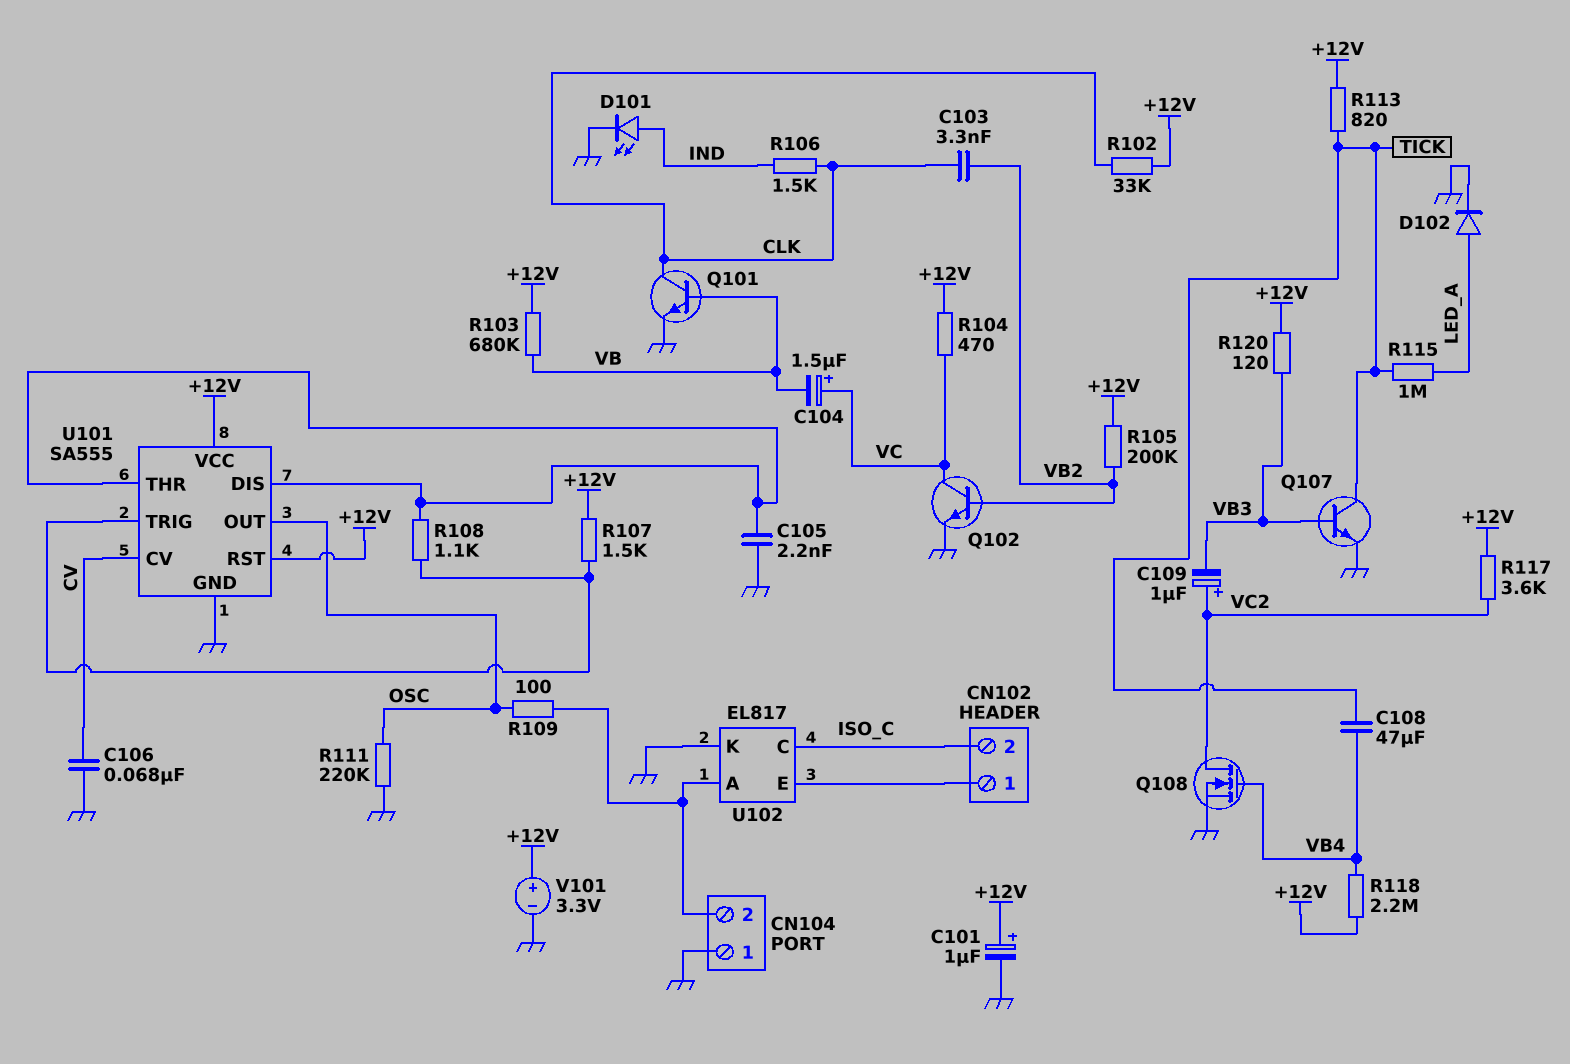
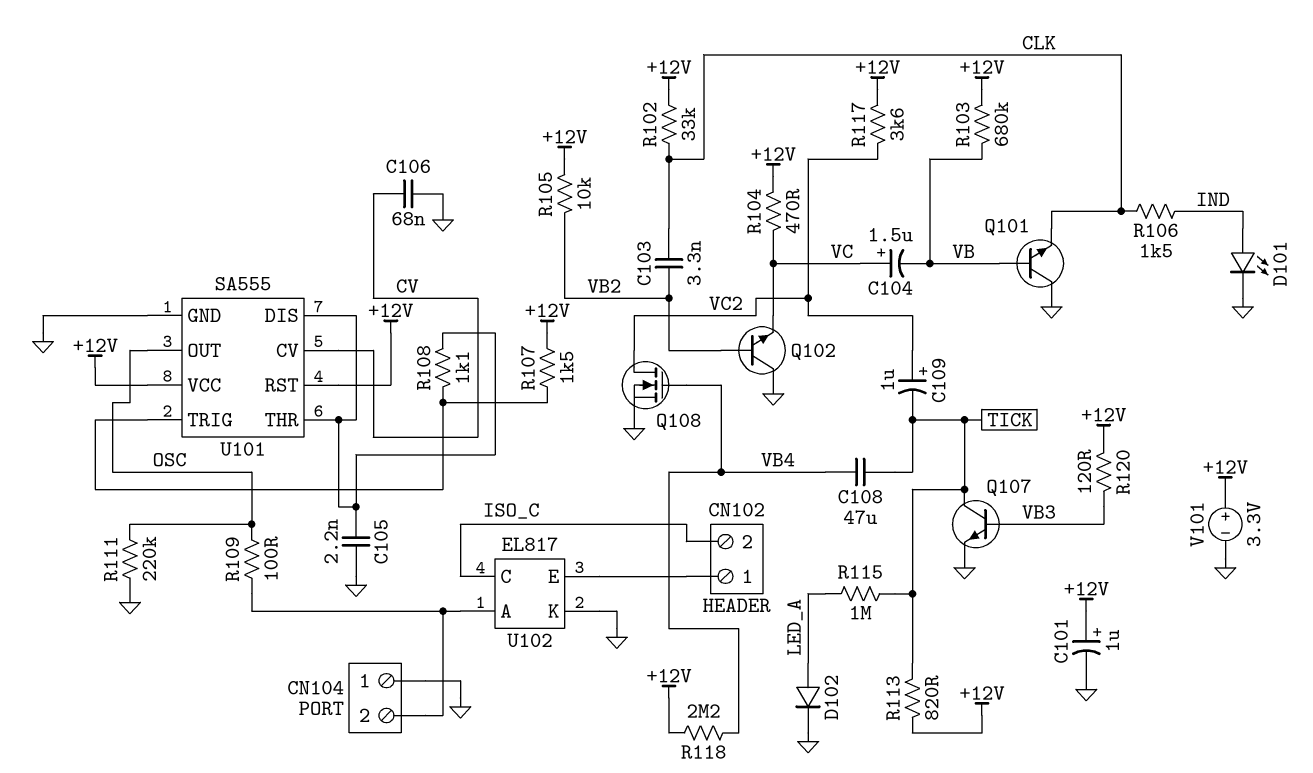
C109: 1uF (plus VC2, minus VB3) -> 1uF (plus VC2, minus TICK)
Q101: NPN (B VB, C CLK, E GND) -> NPN (B VB, C GND, E CLK)
Q102: NPN (B VB2, C VC, E GND) -> NPN (B VB2, C GND, E VC)
R105: 200k (+12V, VB2) -> 10k (+12V, VB2)

